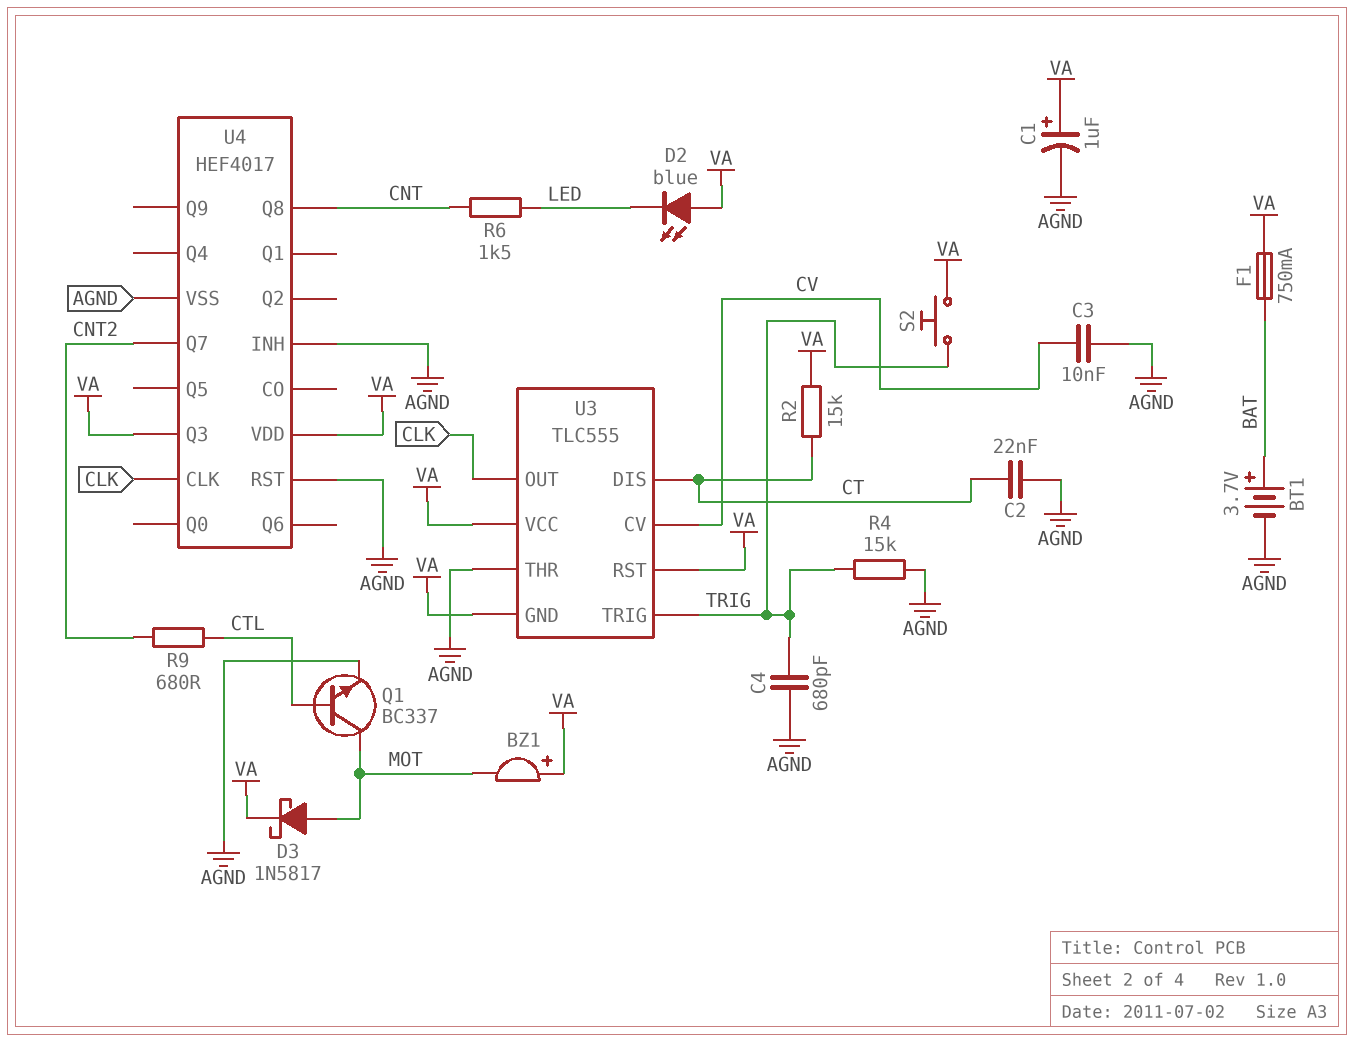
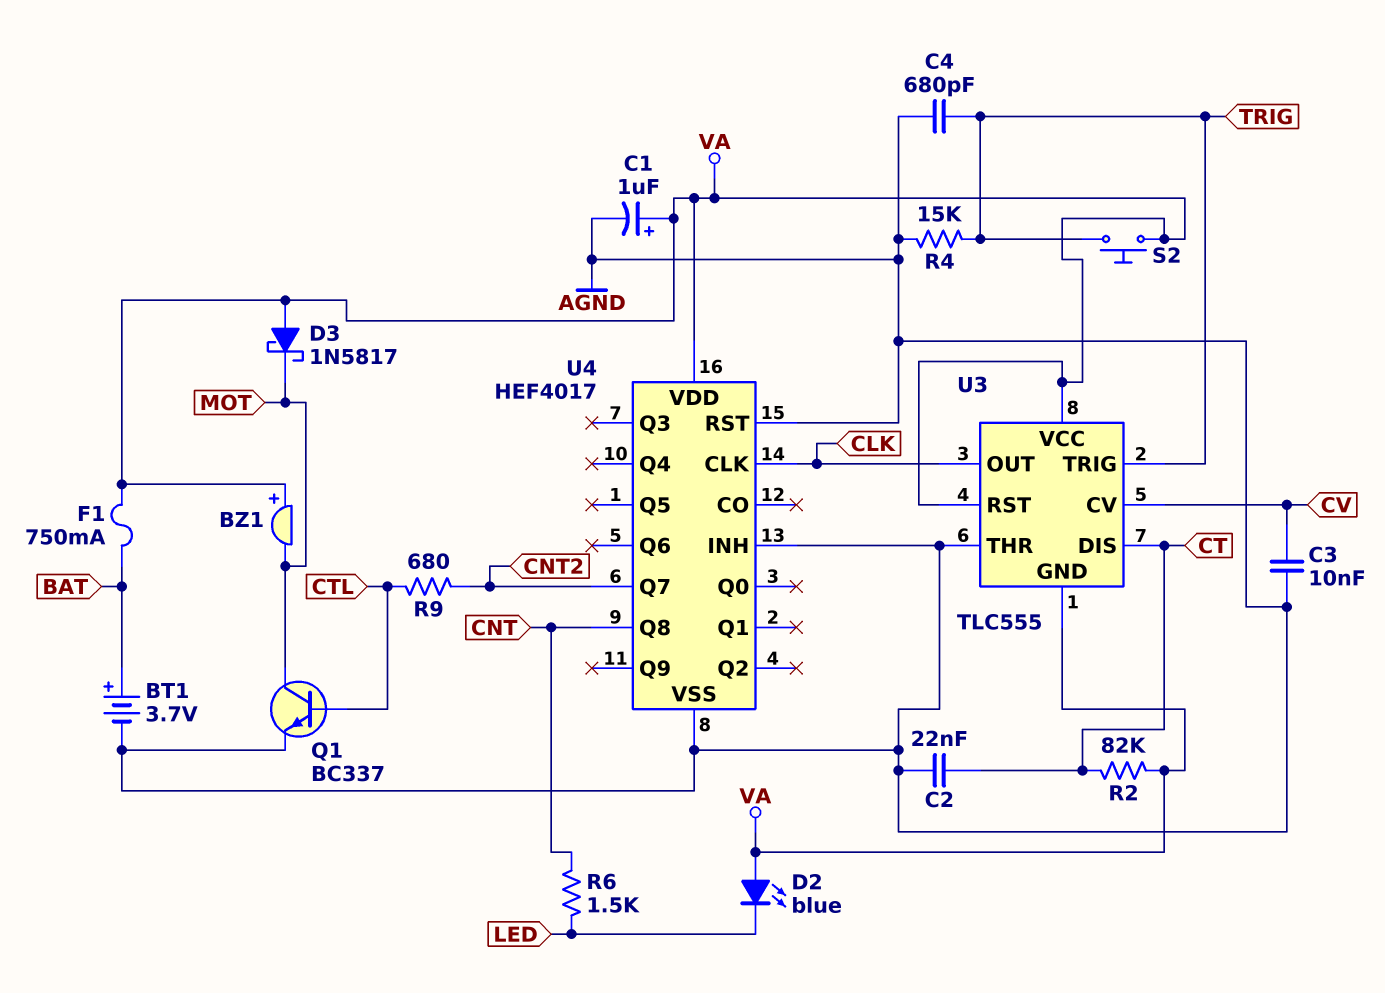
D3: schottky 1N5817 (A MOT, K VA) -> schottky 1N5817 (A VA, K MOT)
R2: 15k (CT, VA) -> 82k (CT, VA)
U4 pin Q3: VA -> none

